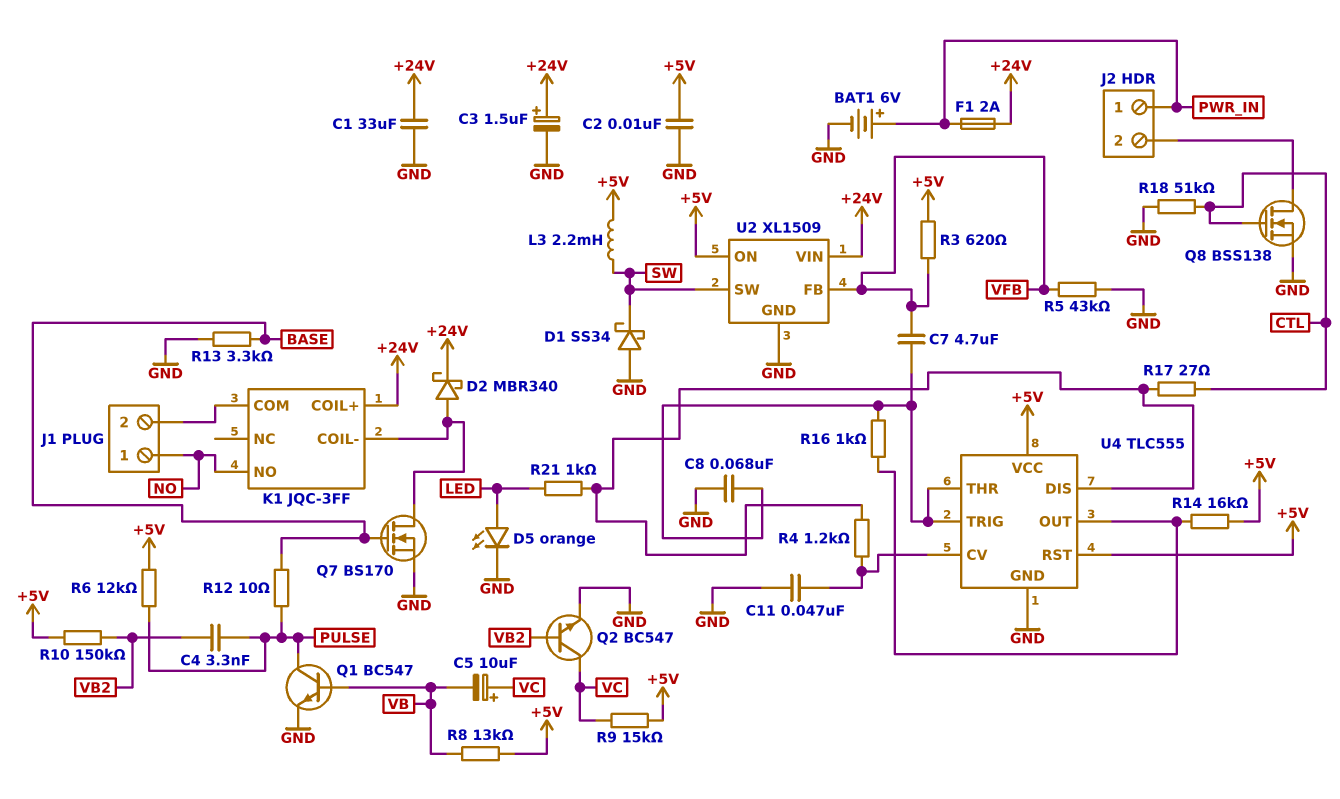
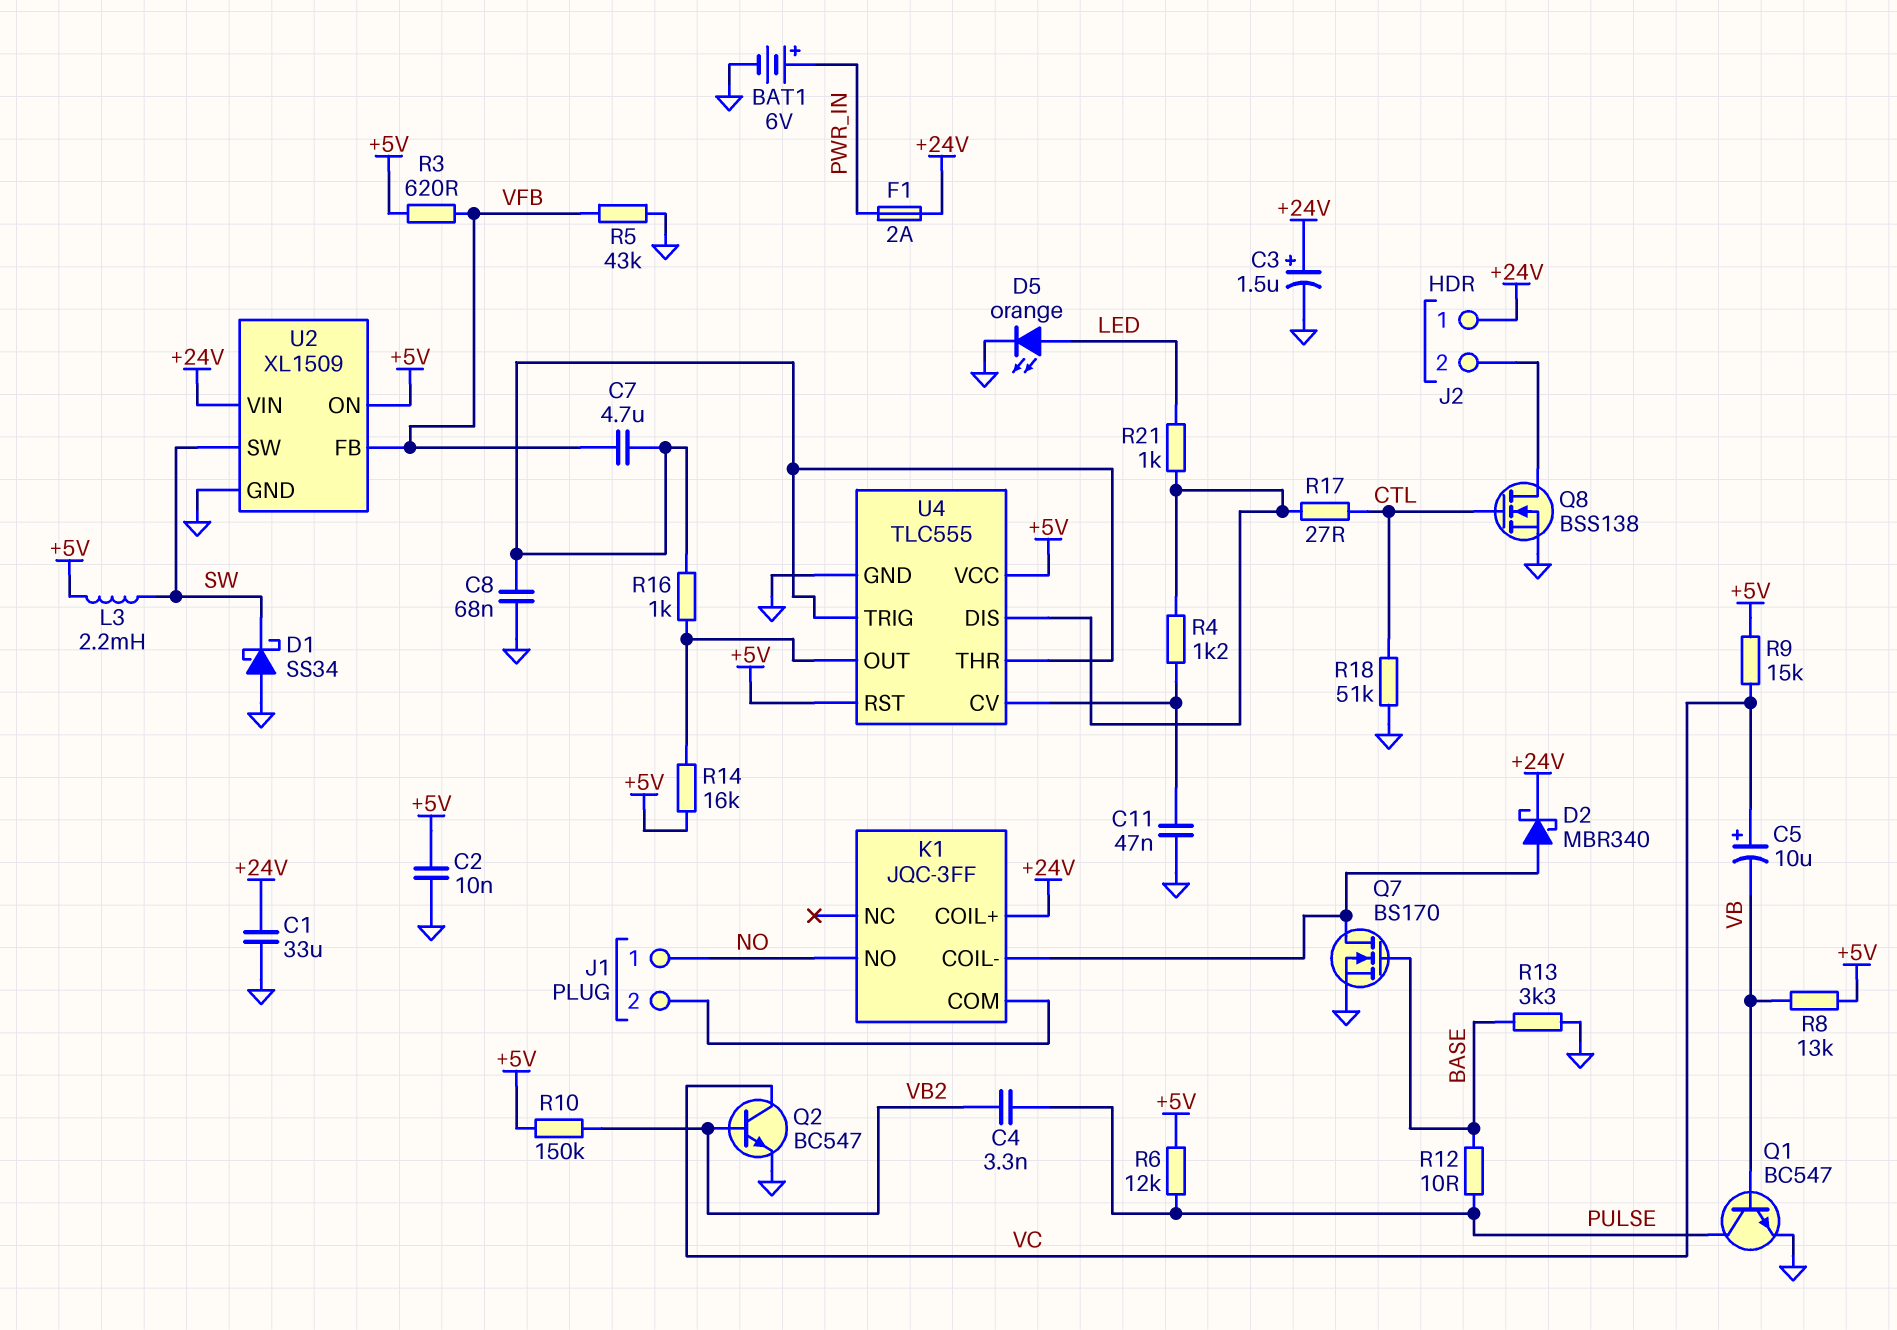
J2 pin 1: PWR_IN -> +24V

